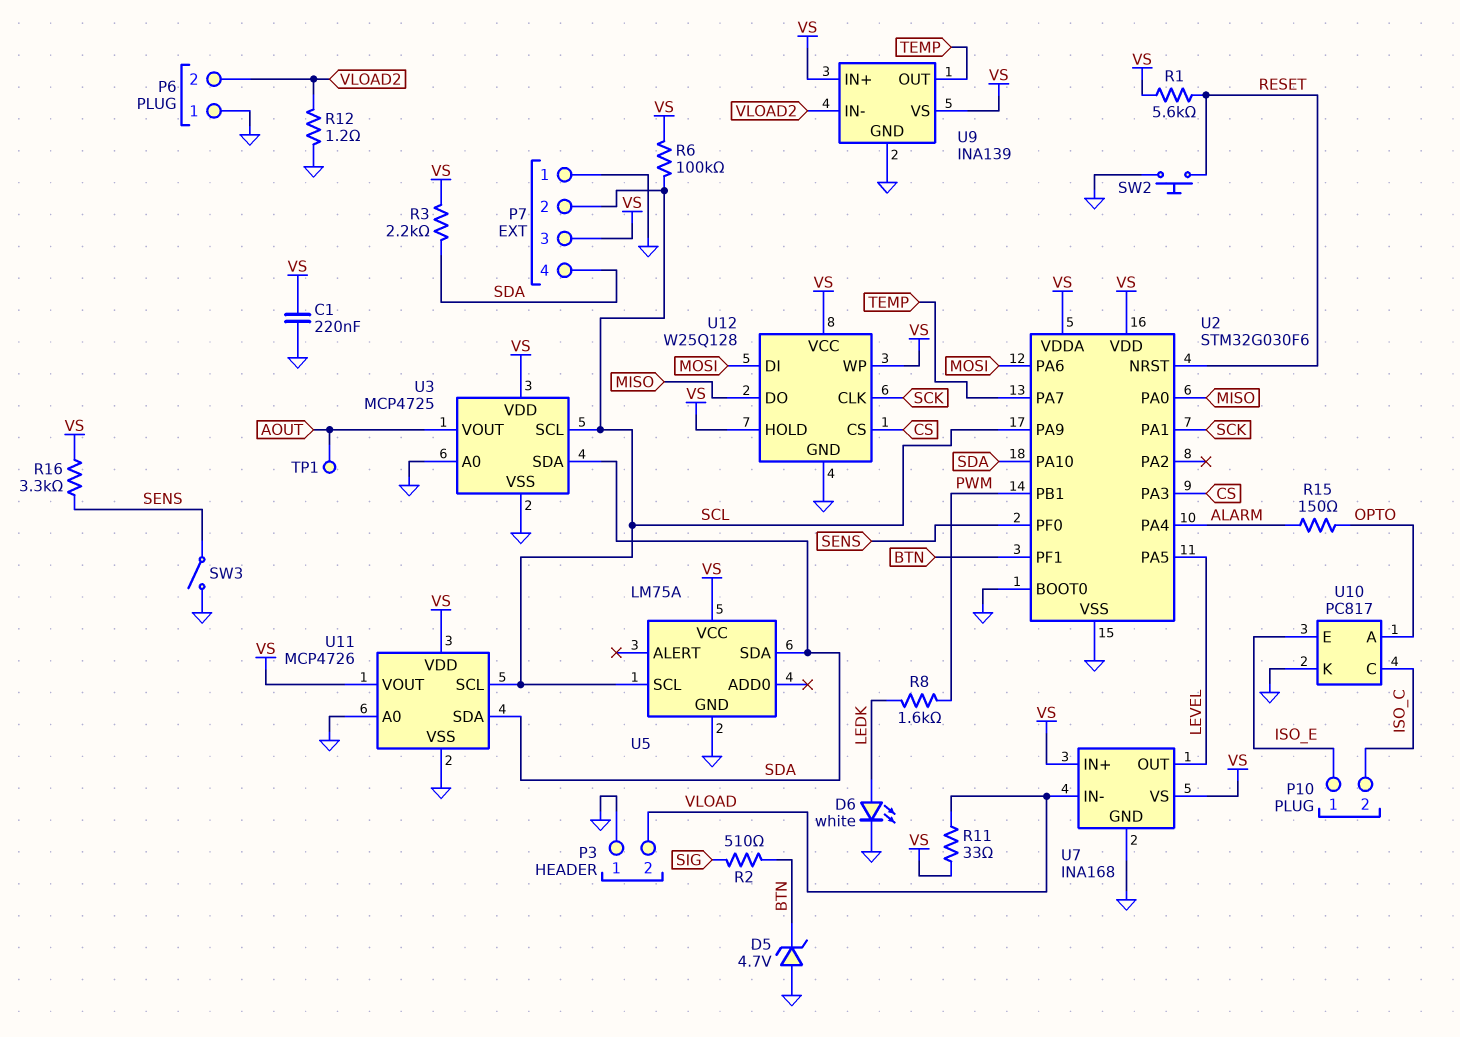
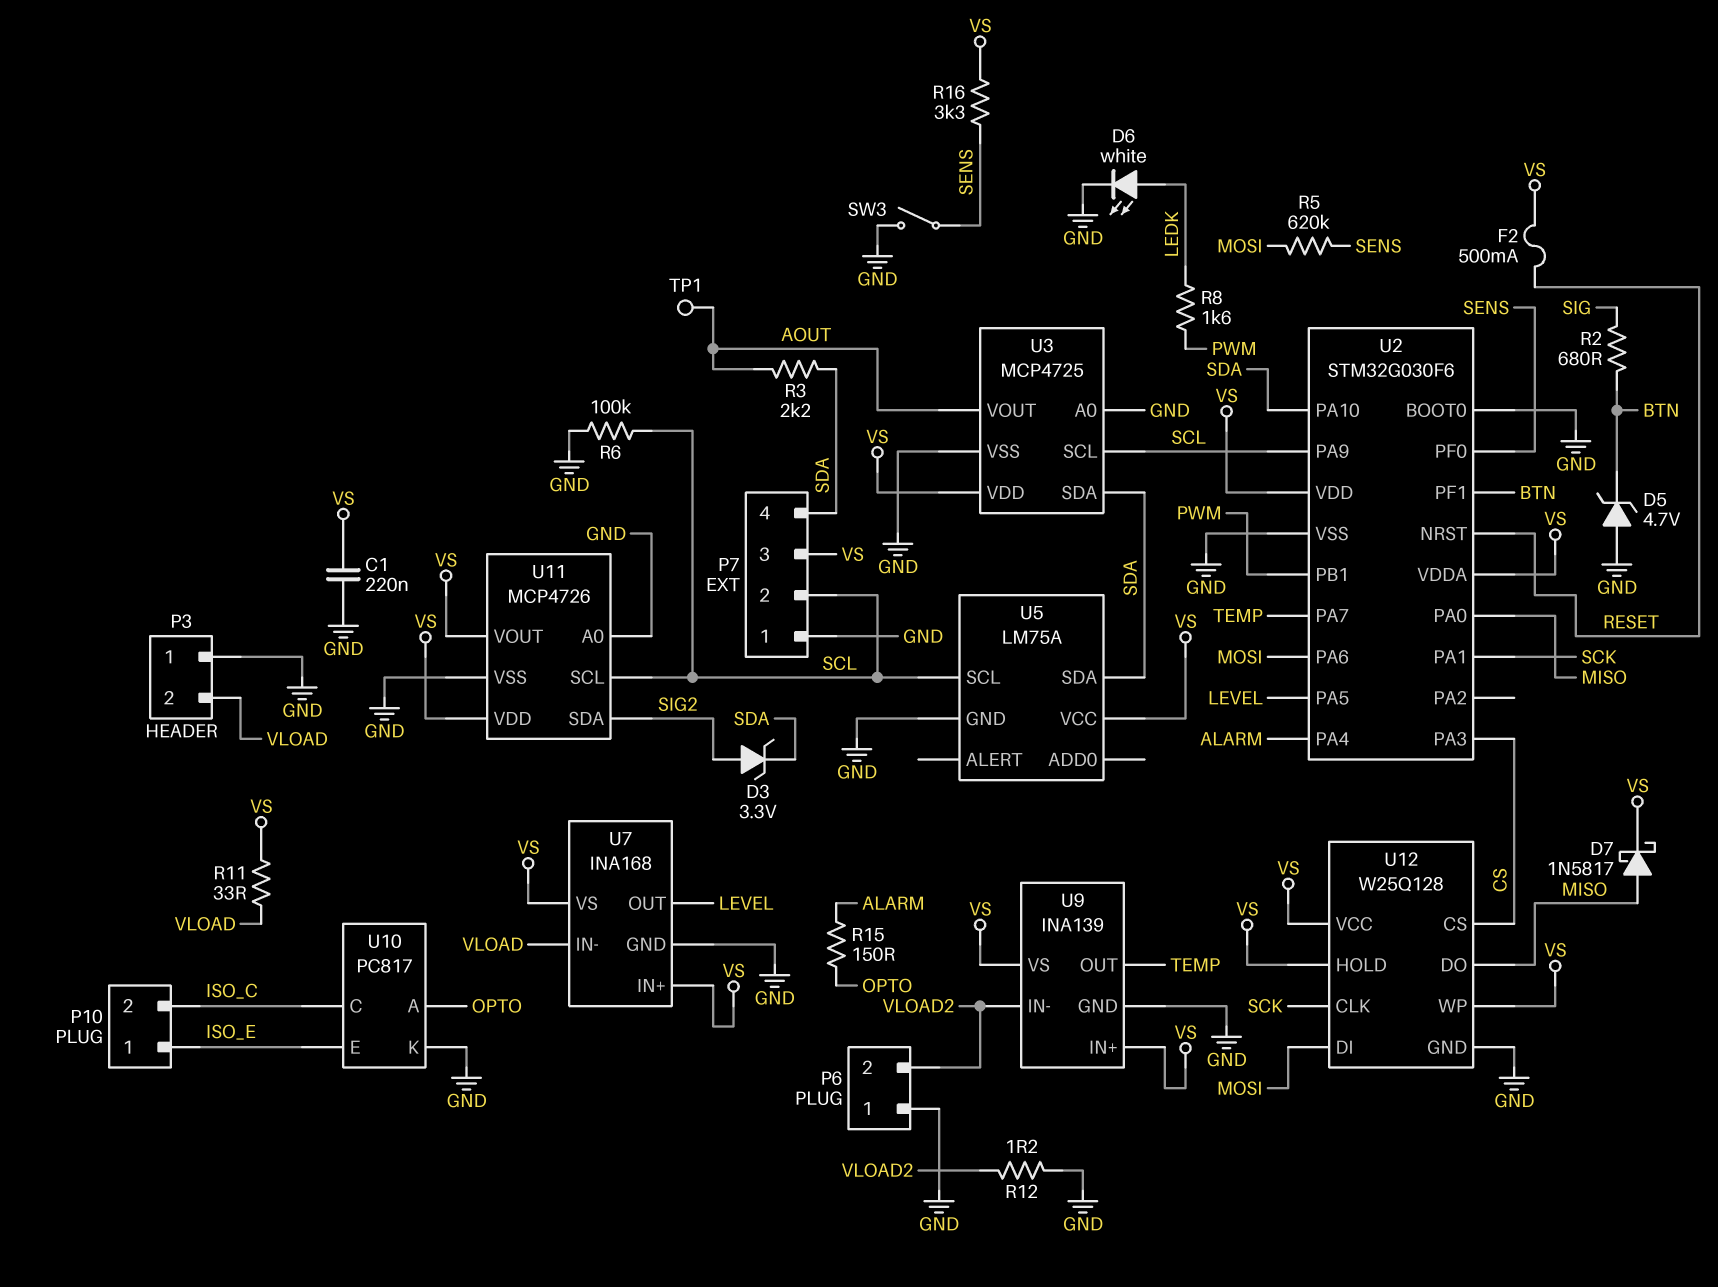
D3: none -> zener 3.3V (A SIG2, K SDA)
D7: none -> schottky 1N5817 (A MISO, K VS)
F2: none -> 500mA (RESET, VS)
R1: 5.6k (RESET, VS) -> none
R2: 510 (BTN, SIG) -> 680 (BTN, SIG)
R3: 2.2k (SDA, VS) -> 2.2k (AOUT, SDA)
R5: none -> 620k (MOSI, SENS)
R6: 100k (SCL, VS) -> 100k (GND, SCL)
SW2: button (GND, RESET) -> none
U11 pin SDA: SDA -> SIG2

